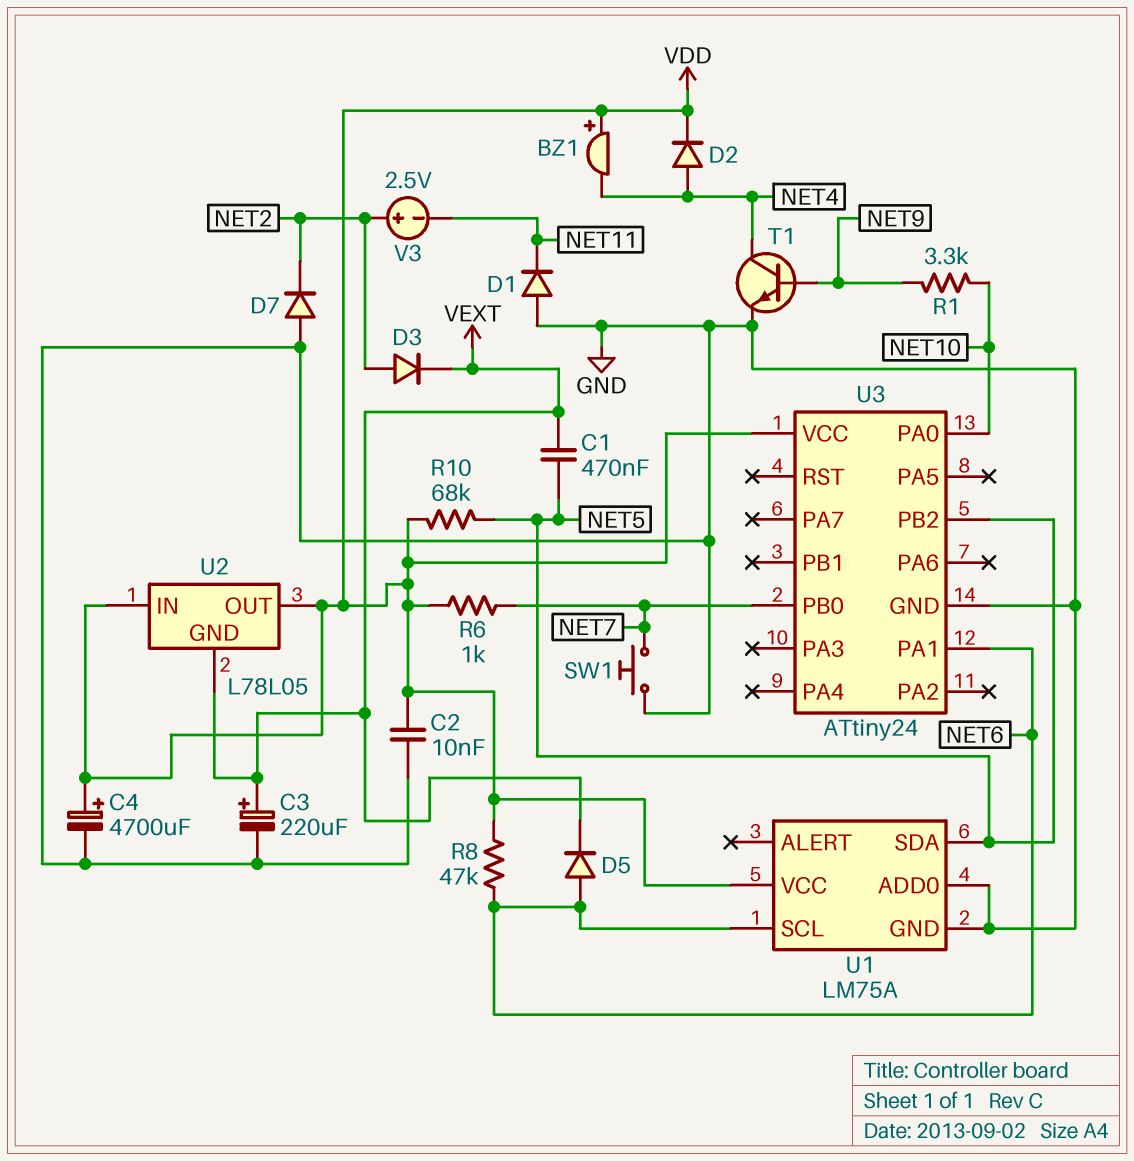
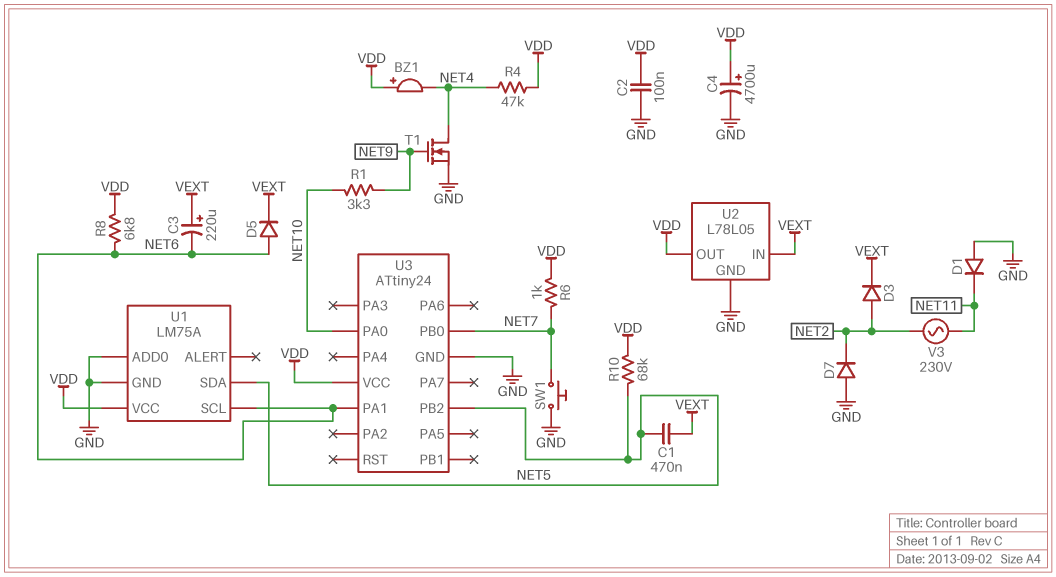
C2: 10nF (GND, VDD) -> 100nF (GND, VDD)
C3: 220uF (plus VEXT, minus GND) -> 220uF (plus VEXT, minus NET6)
D2: diode (A NET4, K VDD) -> none
R4: none -> 47k (NET4, VDD)
R8: 47k (NET6, VDD) -> 6.8k (NET6, VDD)
T1: NPN (B NET9, C NET4, E GND) -> NMOS (G NET9, D NET4, S GND)
U2 pin GND: VEXT -> GND
U2 pin IN: VDD -> VEXT
V3: 2.5V (plus NET2, minus NET11) -> AC 230V (NET2, NET11)

